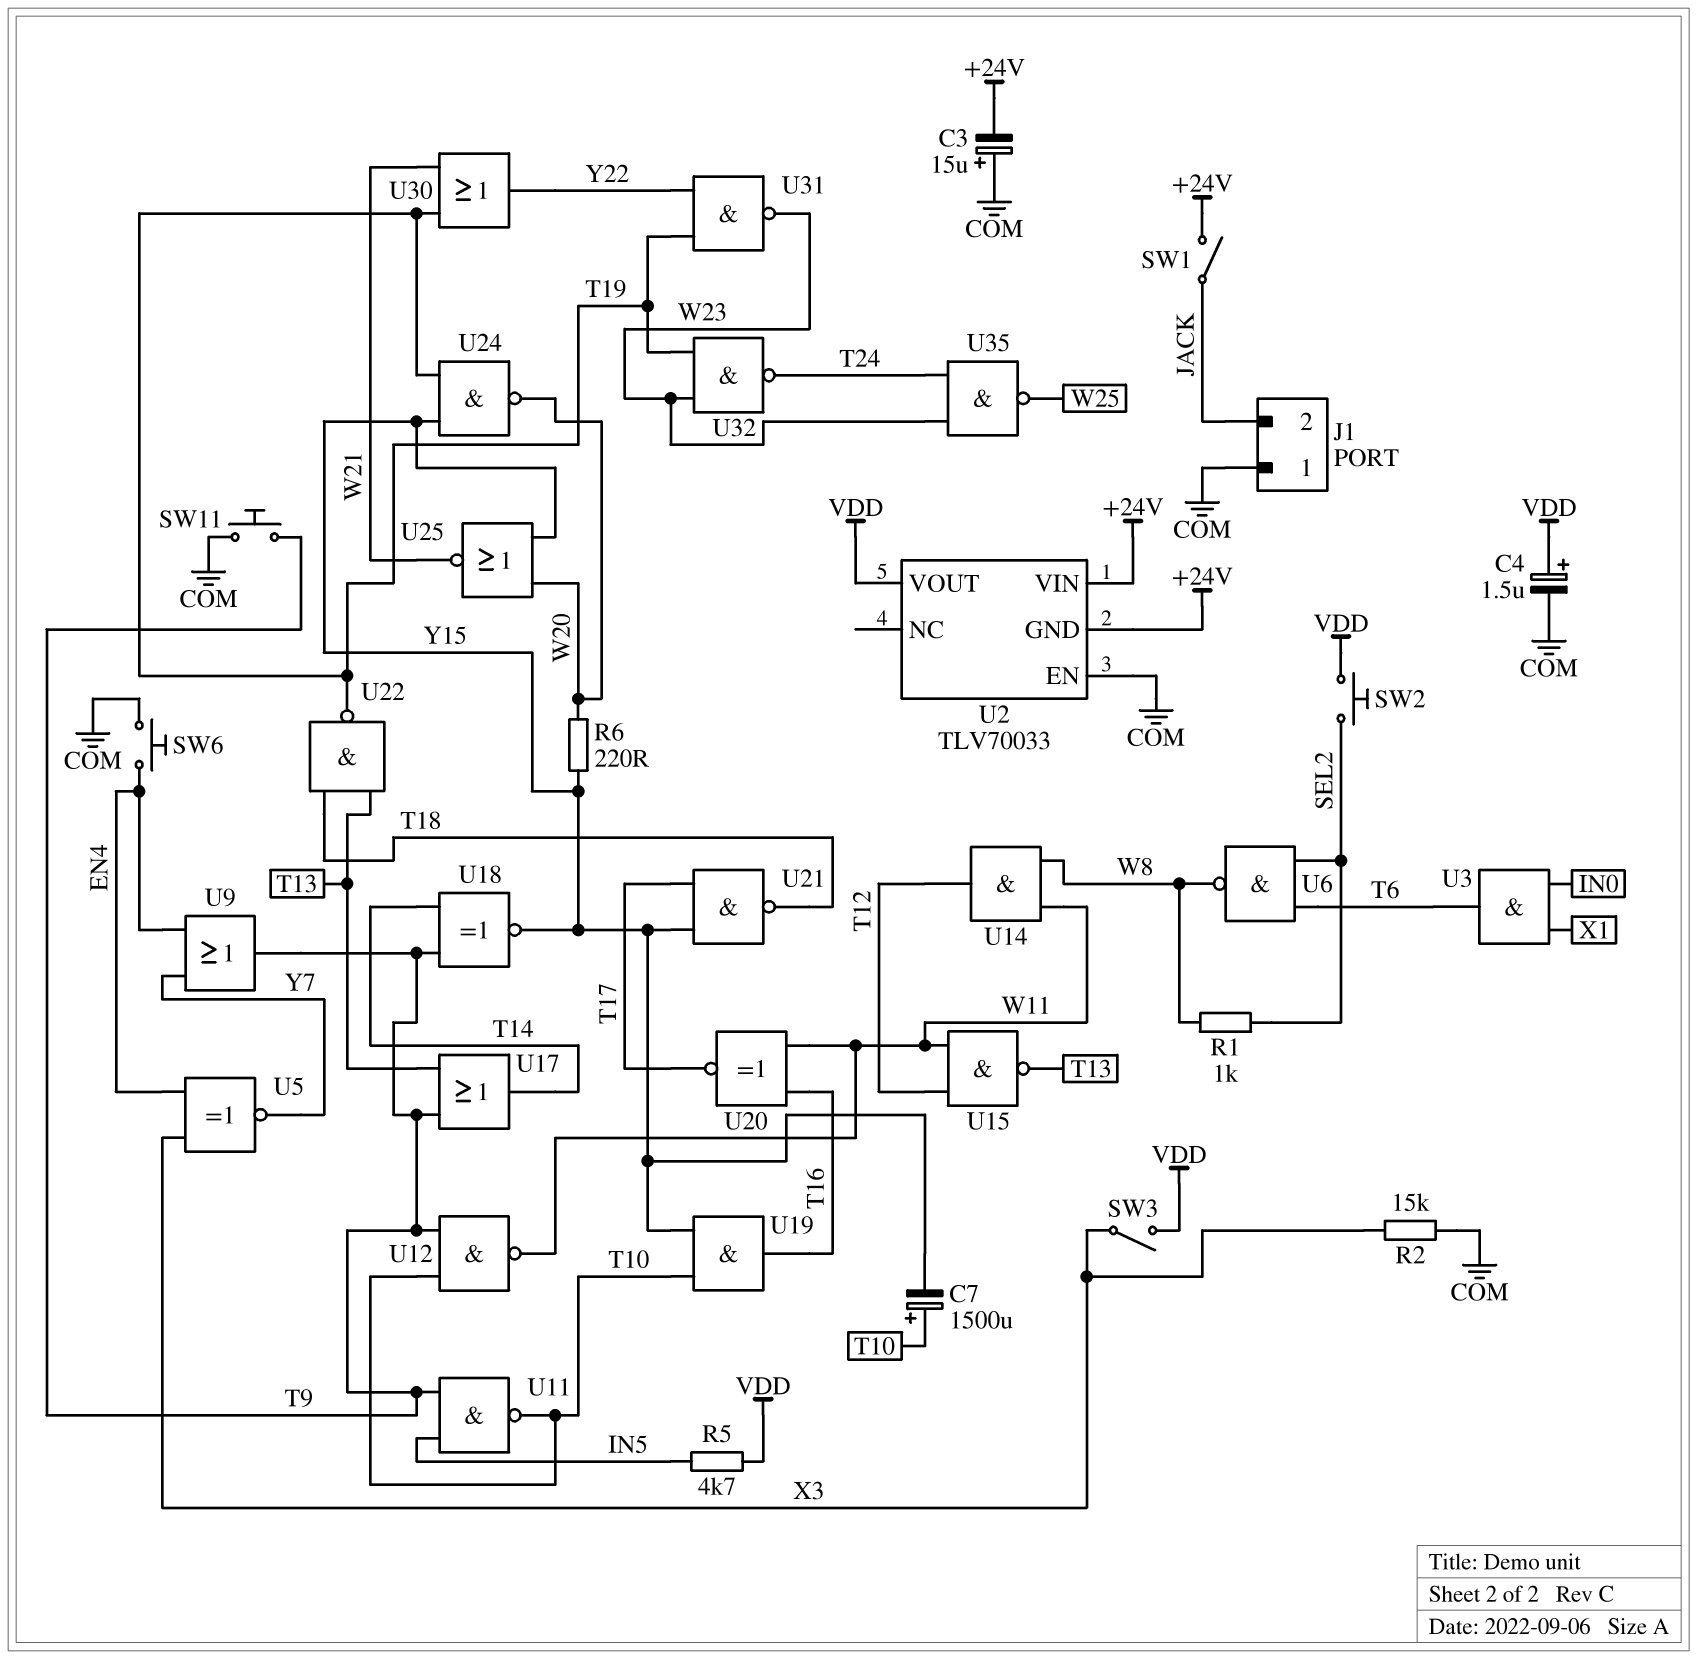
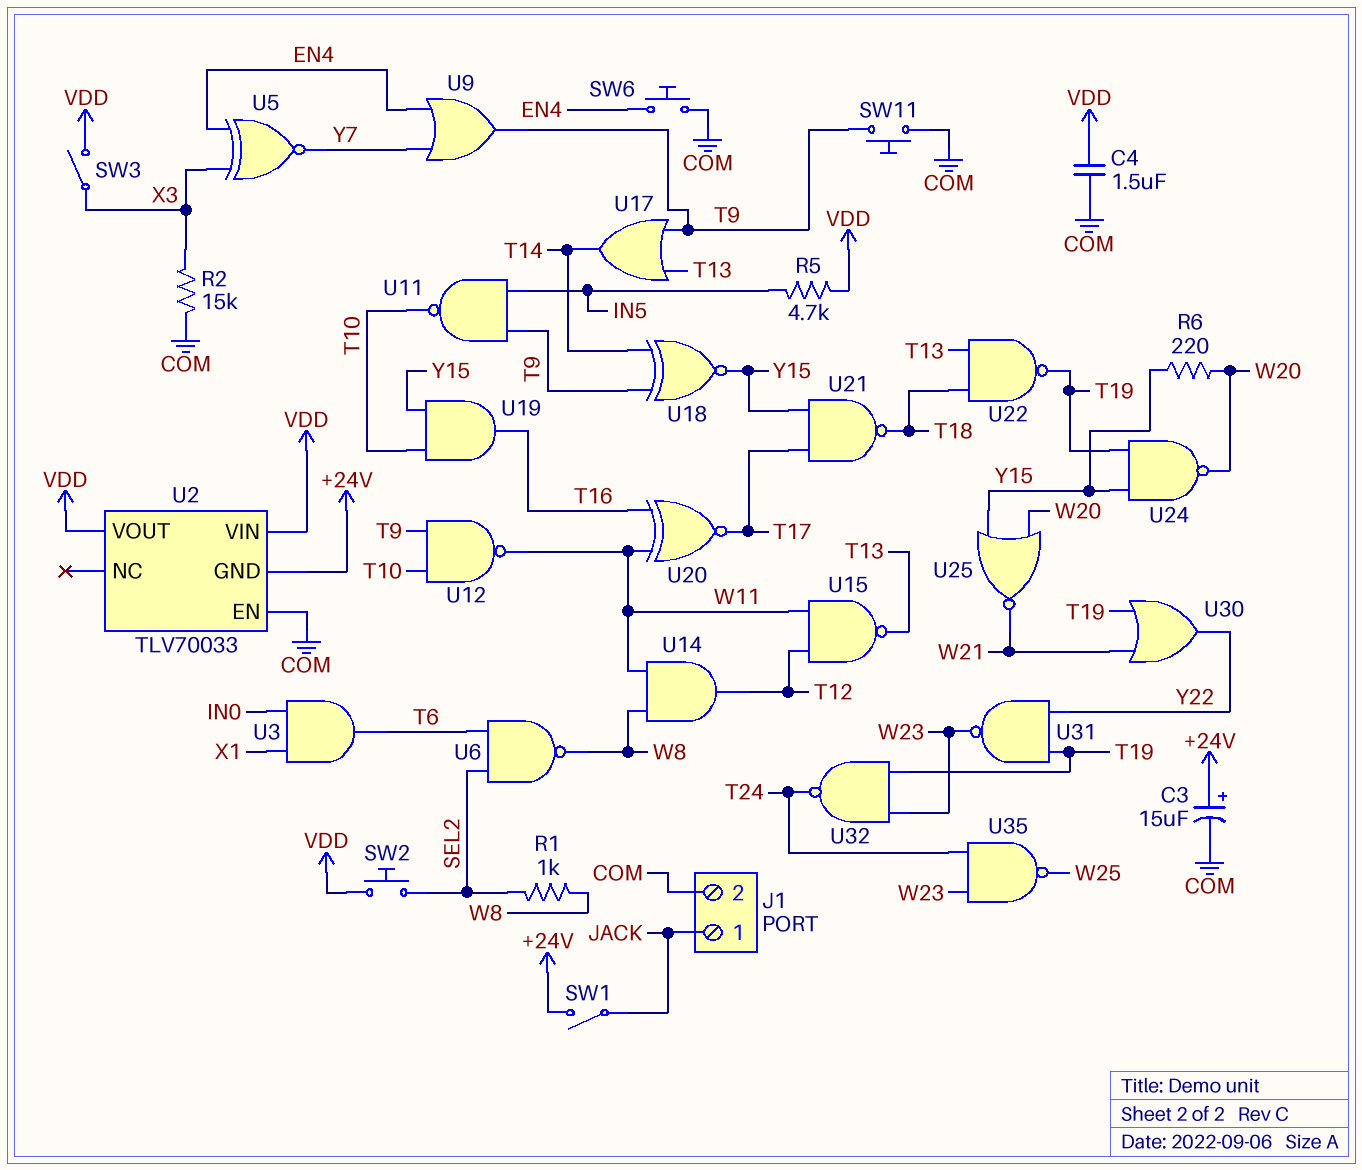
C3: 15uF (plus COM, minus +24V) -> 15uF (plus +24V, minus COM)
C4: 1.5uF (plus VDD, minus COM) -> 1.5uF (COM, VDD)
C7: 1500uF (plus T10, minus Y15) -> none
J1 pin 1: COM -> JACK
J1 pin 2: JACK -> COM
U2 pin VIN: +24V -> VDD

